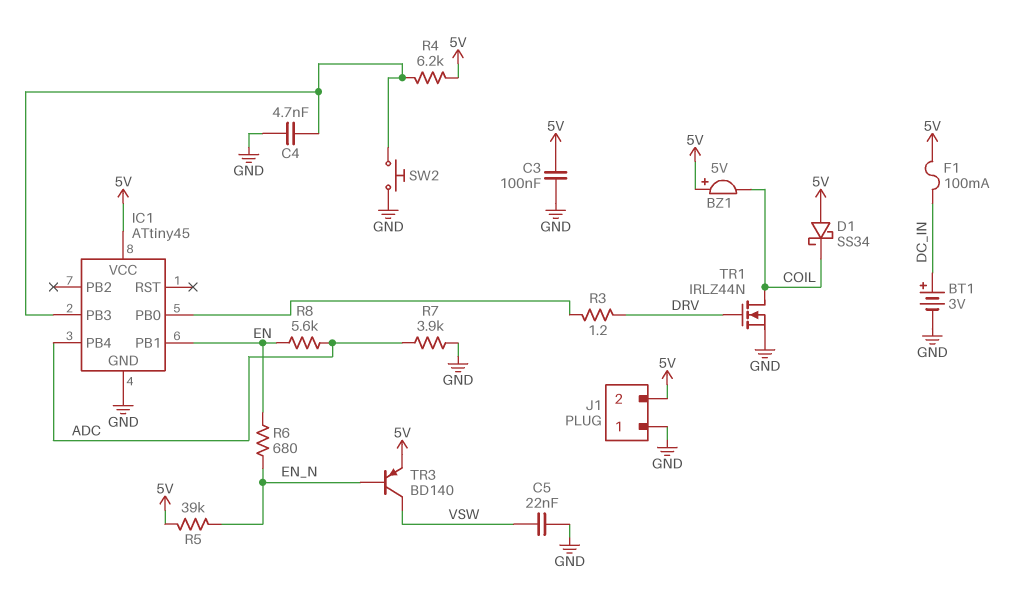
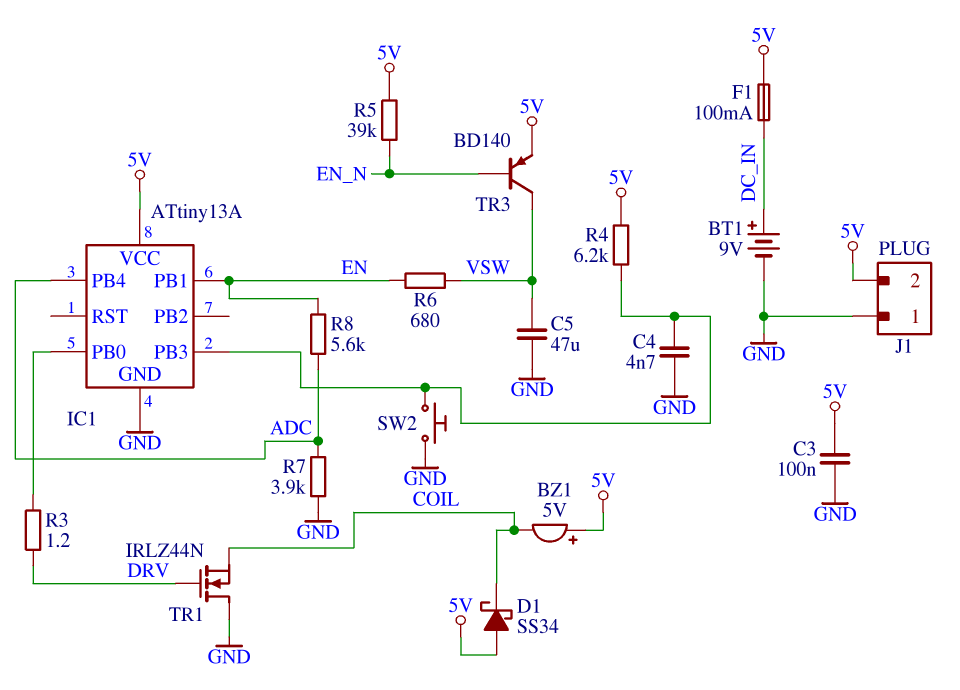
BT1: 3V (plus DC_IN, minus GND) -> 9V (plus DC_IN, minus GND)
C5: 22nF (GND, VSW) -> 47uF (GND, VSW)
IC1: ATtiny45 -> ATtiny13A
R6: 680 (EN, EN_N) -> 680 (EN, VSW)
TR1: NMOS IRLZ44N (G DRV, D COIL, S GND) -> NMOS IRLZ44N (G DRV, D GND, S COIL)

